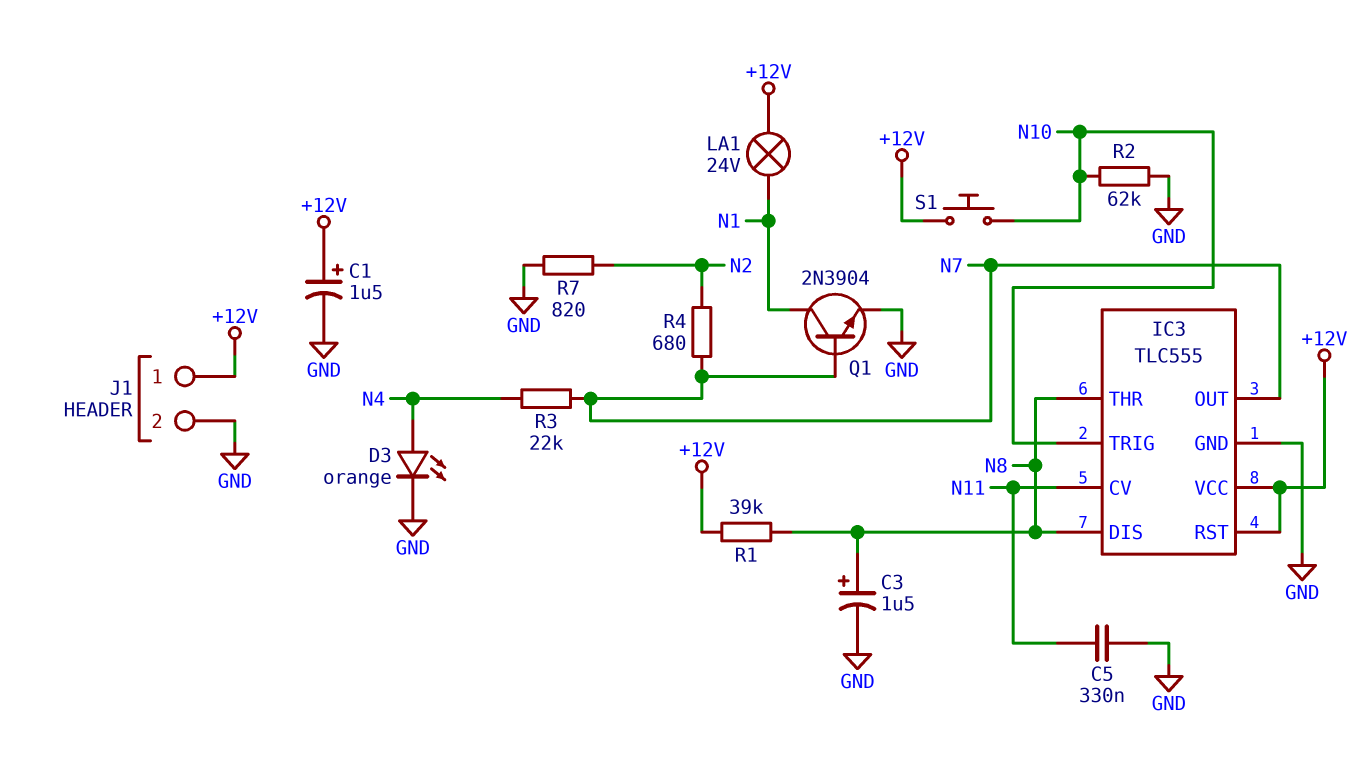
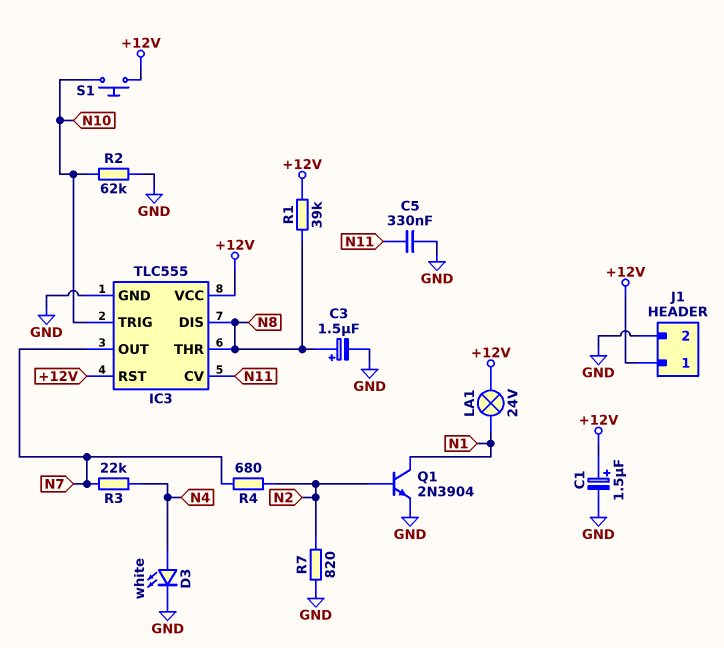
D3: LED orange (A N4, K GND) -> LED white (A N4, K GND)
Q1: NPN 2N3904 (B N7, C N1, E GND) -> NPN 2N3904 (B N2, C N1, E GND)

